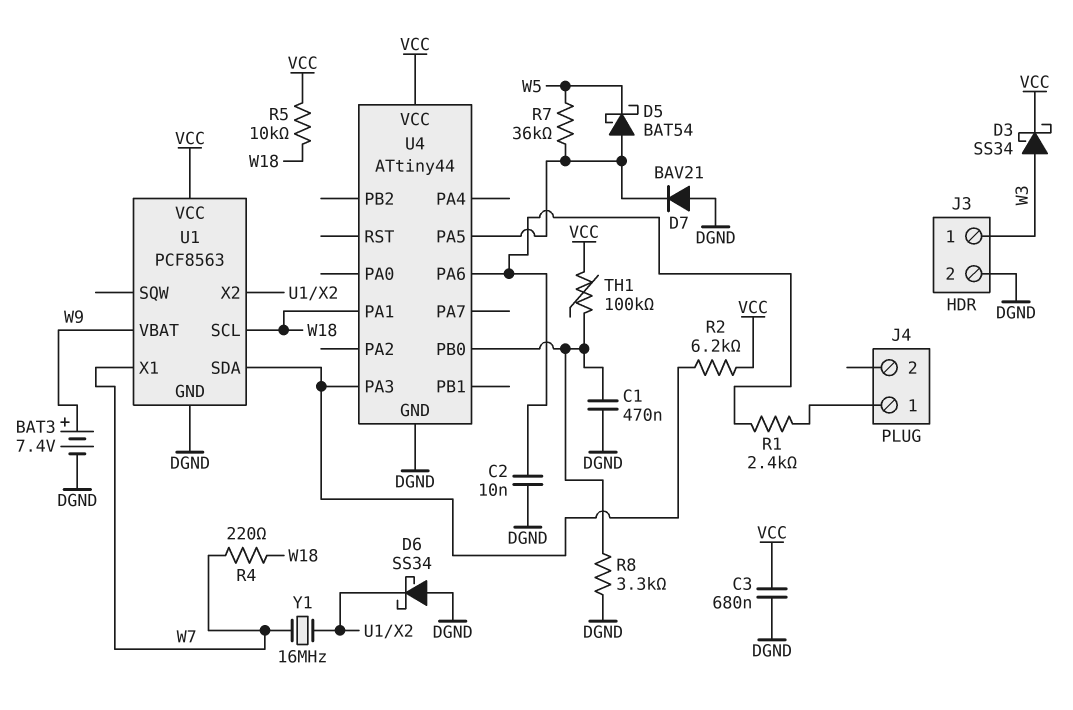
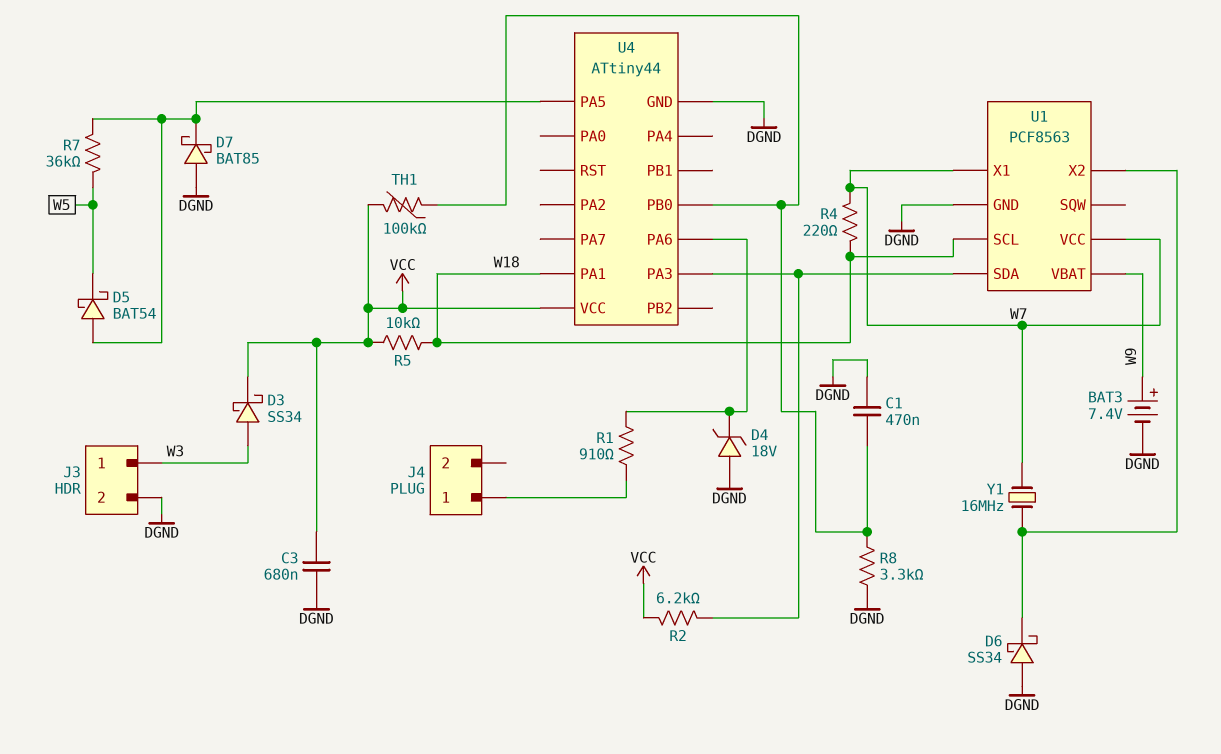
C2: 10nF (DGND, U4/PA6) -> none
D4: none -> zener 18V (A DGND, K U4/PA6)
D7: diode BAV21 (A DGND, K U4/PA5) -> schottky BAT85 (A DGND, K U4/PA5)
R1: 2.4k (J4/1, U4/PA6) -> 910 (J4/1, U4/PA6)
U1 pin VCC: VCC -> W7

